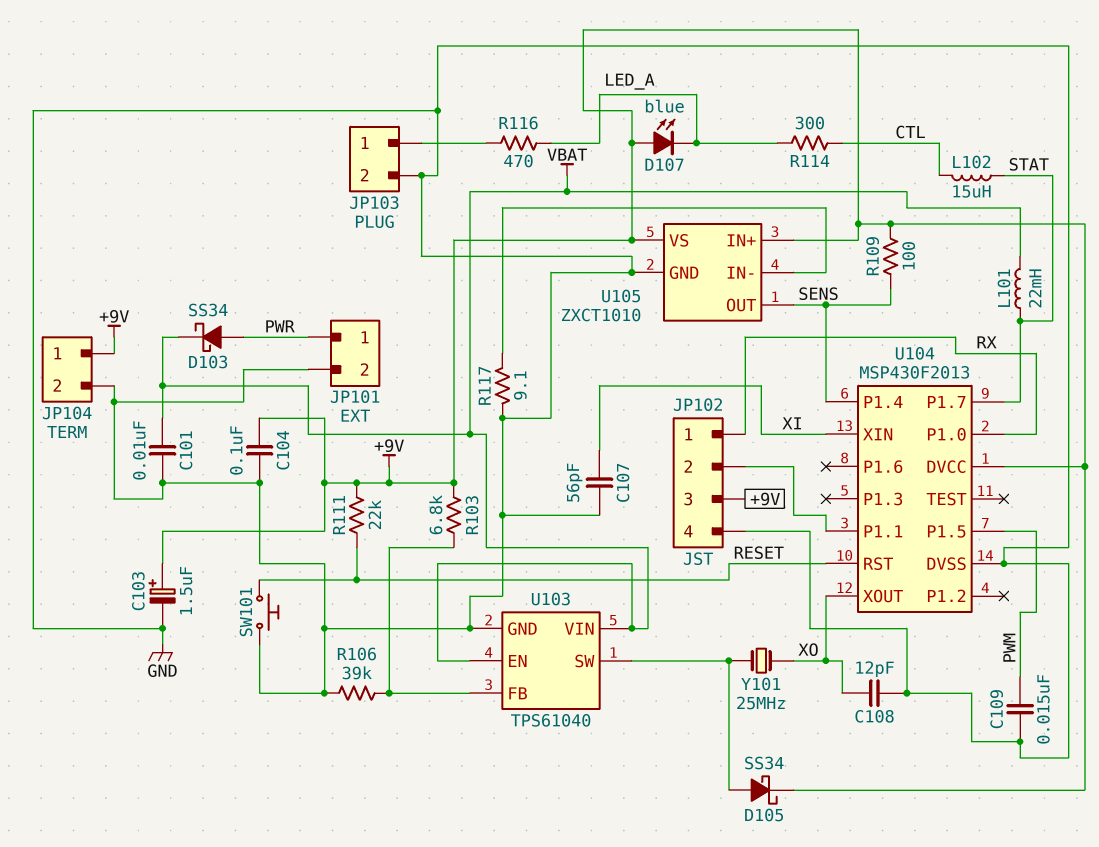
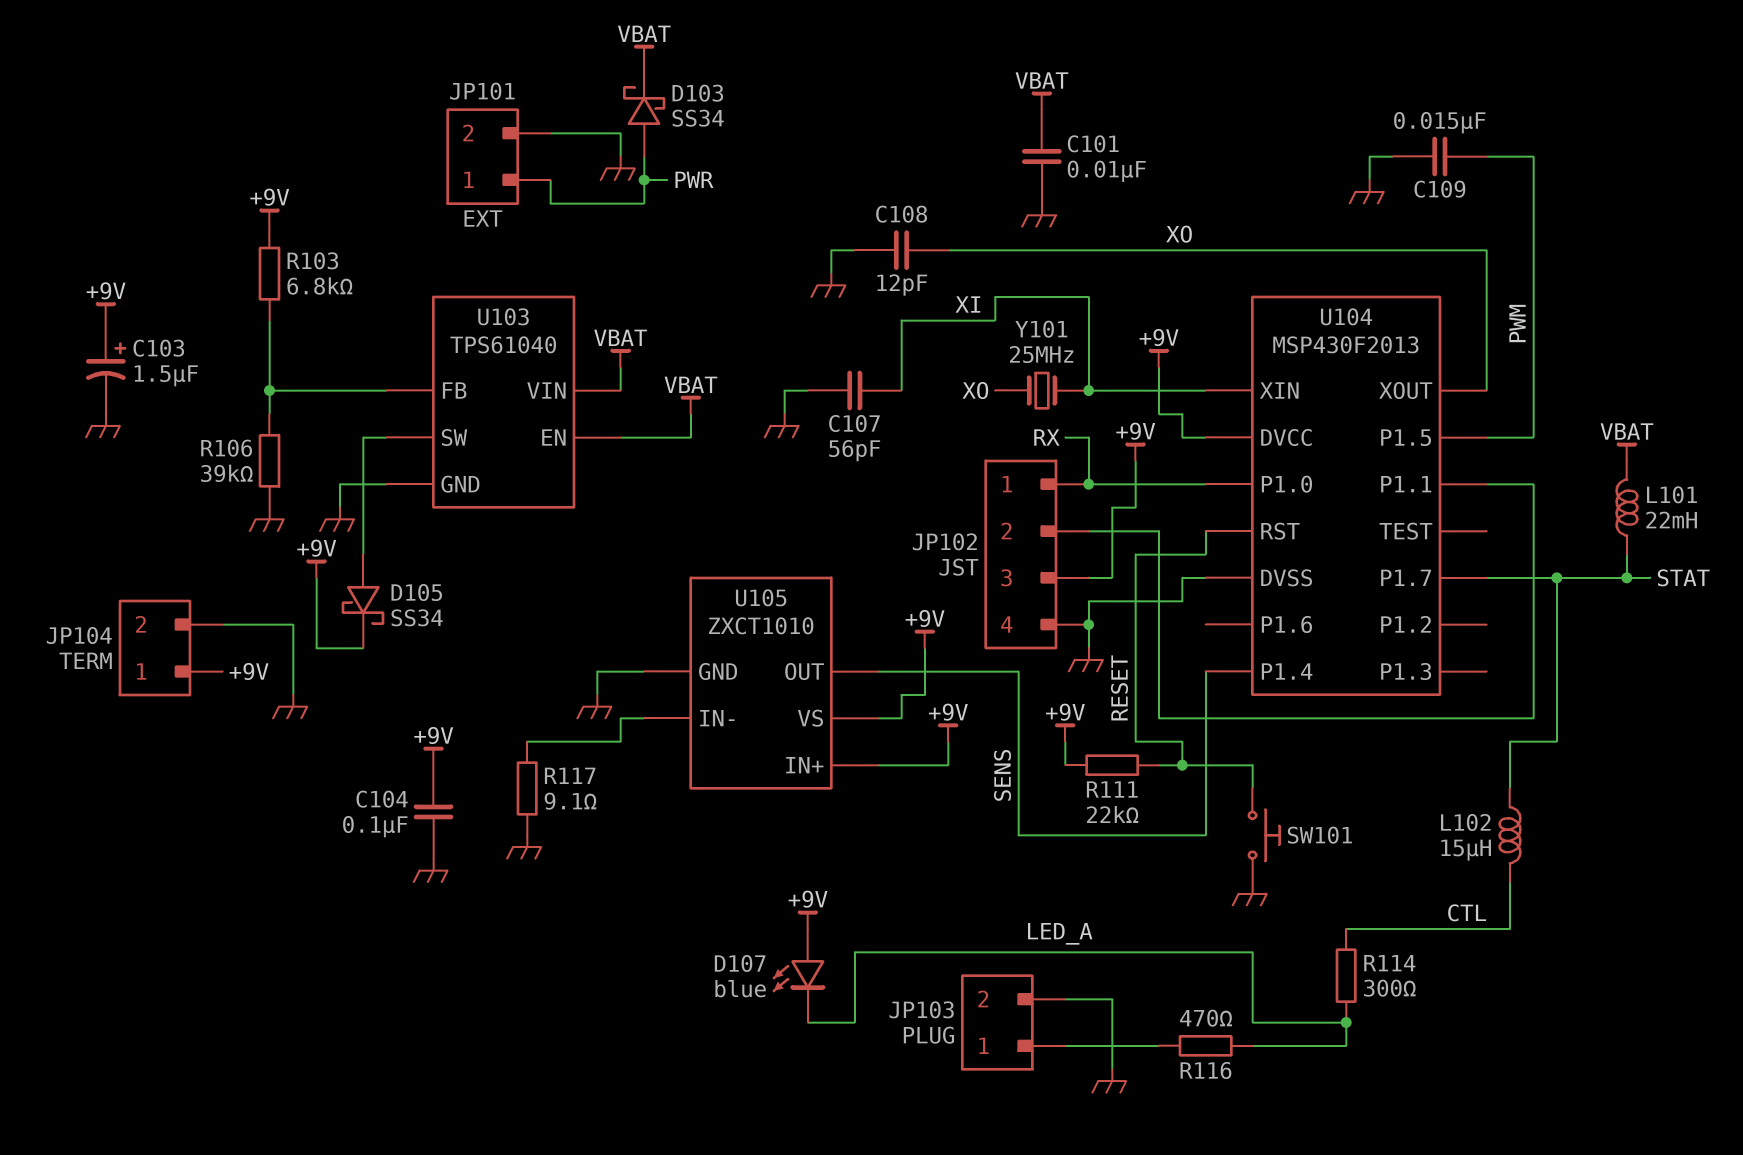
R109: 100 (+9V, SENS) -> none
Y101: 25MHz (U103/SW, XO) -> 25MHz (XI, XO)

